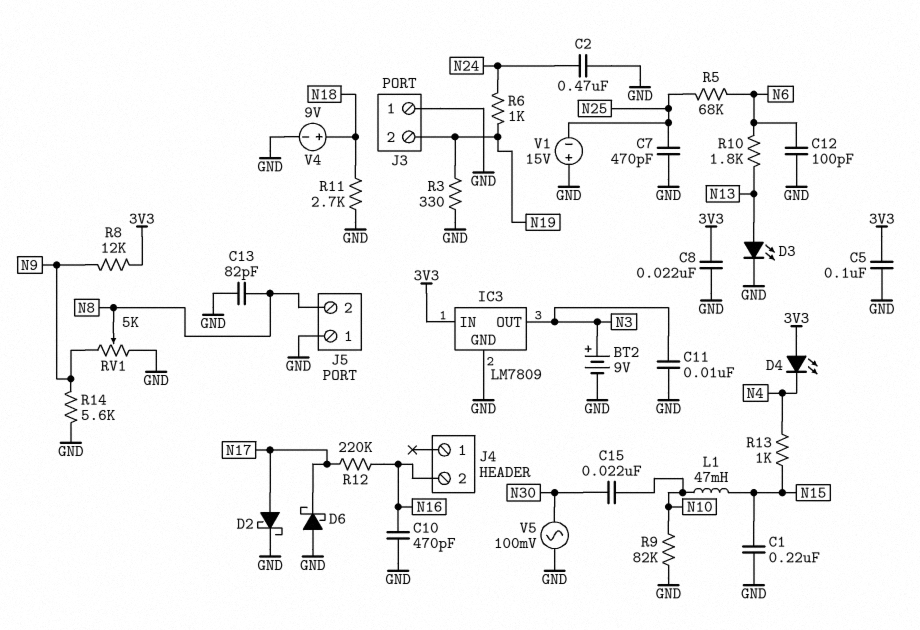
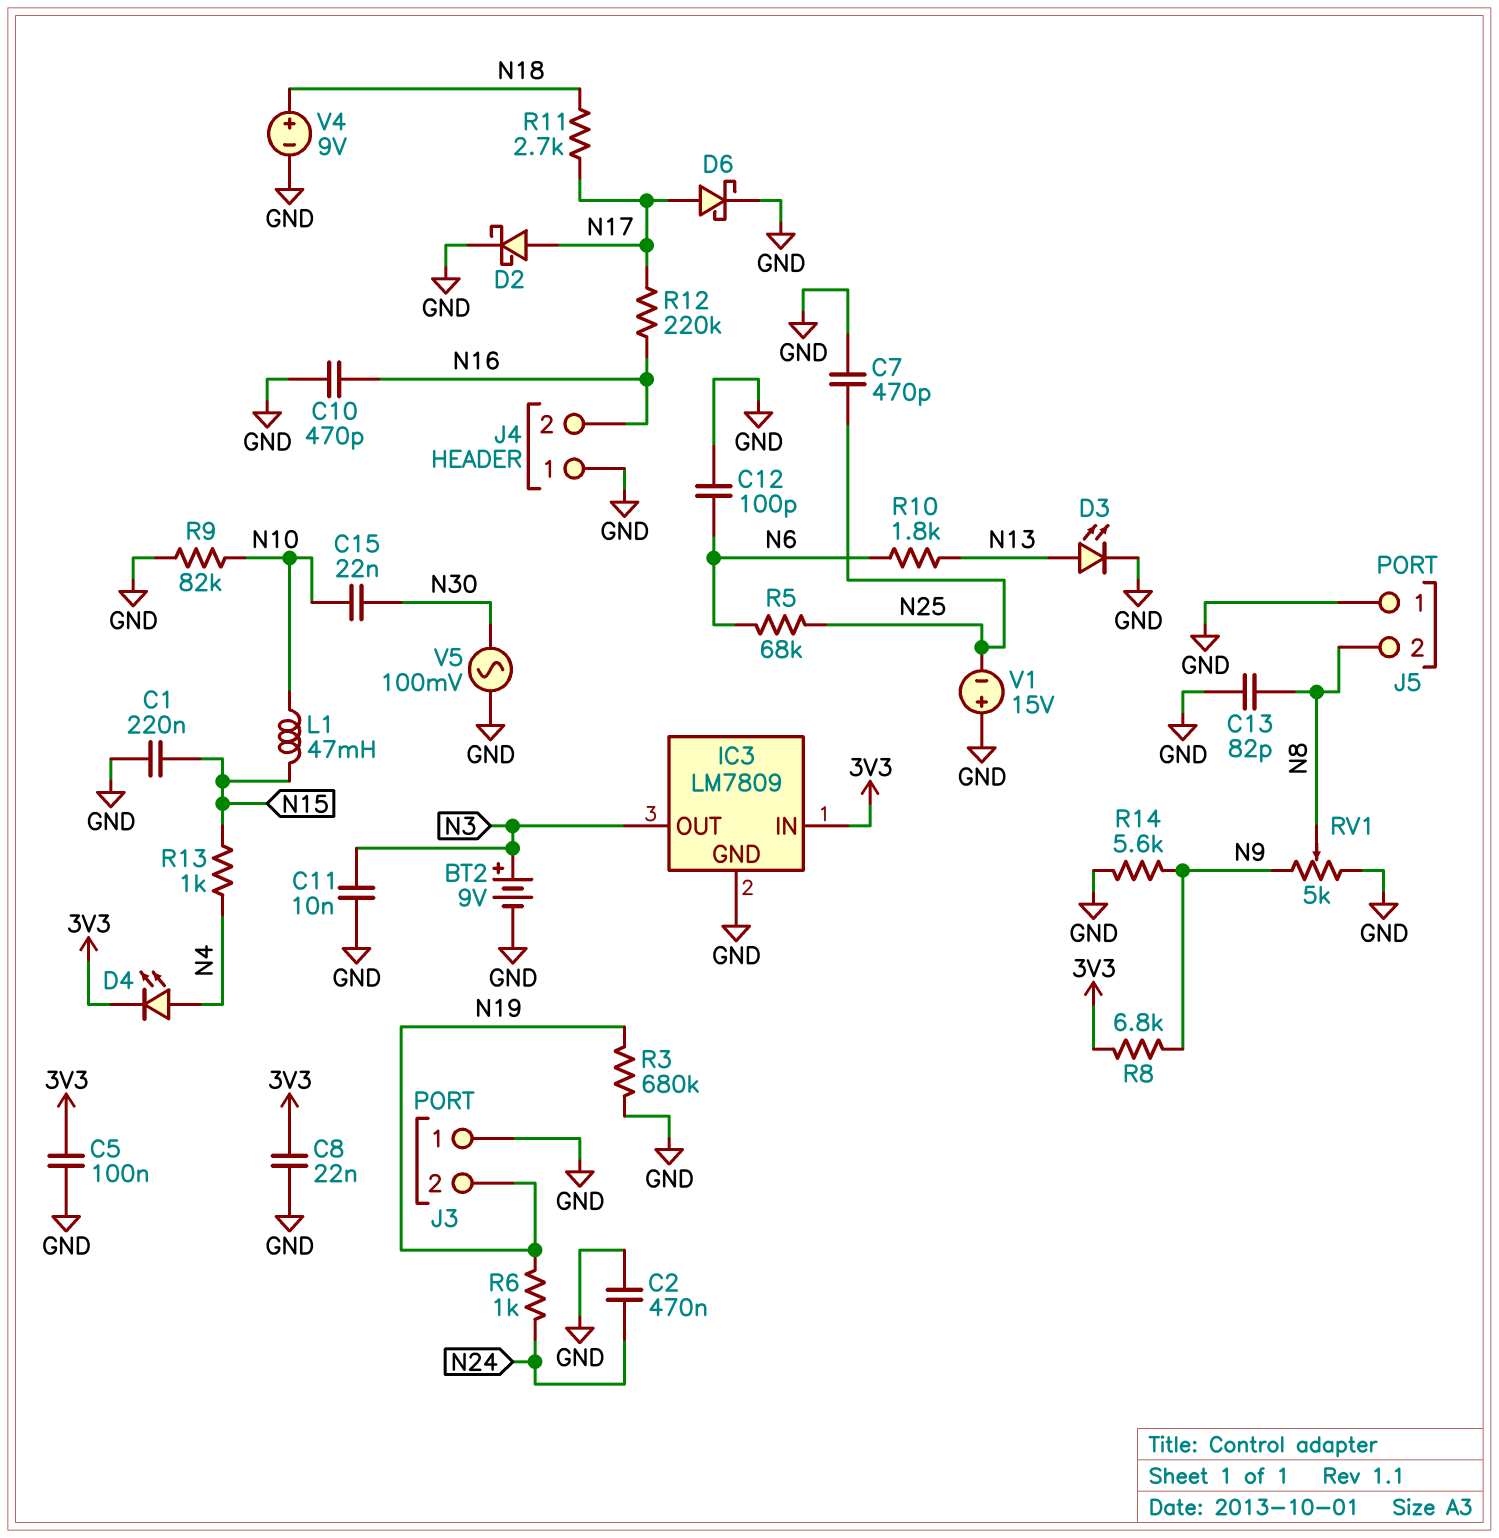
D4: LED (A 3V3, K N4) -> LED (A N4, K 3V3)
D6: schottky (A GND, K N17) -> schottky (A N17, K GND)
J4 pin 1: none -> GND
R3: 330 (GND, N19) -> 680k (GND, N19)
R8: 12k (3V3, N9) -> 6.8k (3V3, N9)
R11: 2.7k (GND, N18) -> 2.7k (N17, N18)

